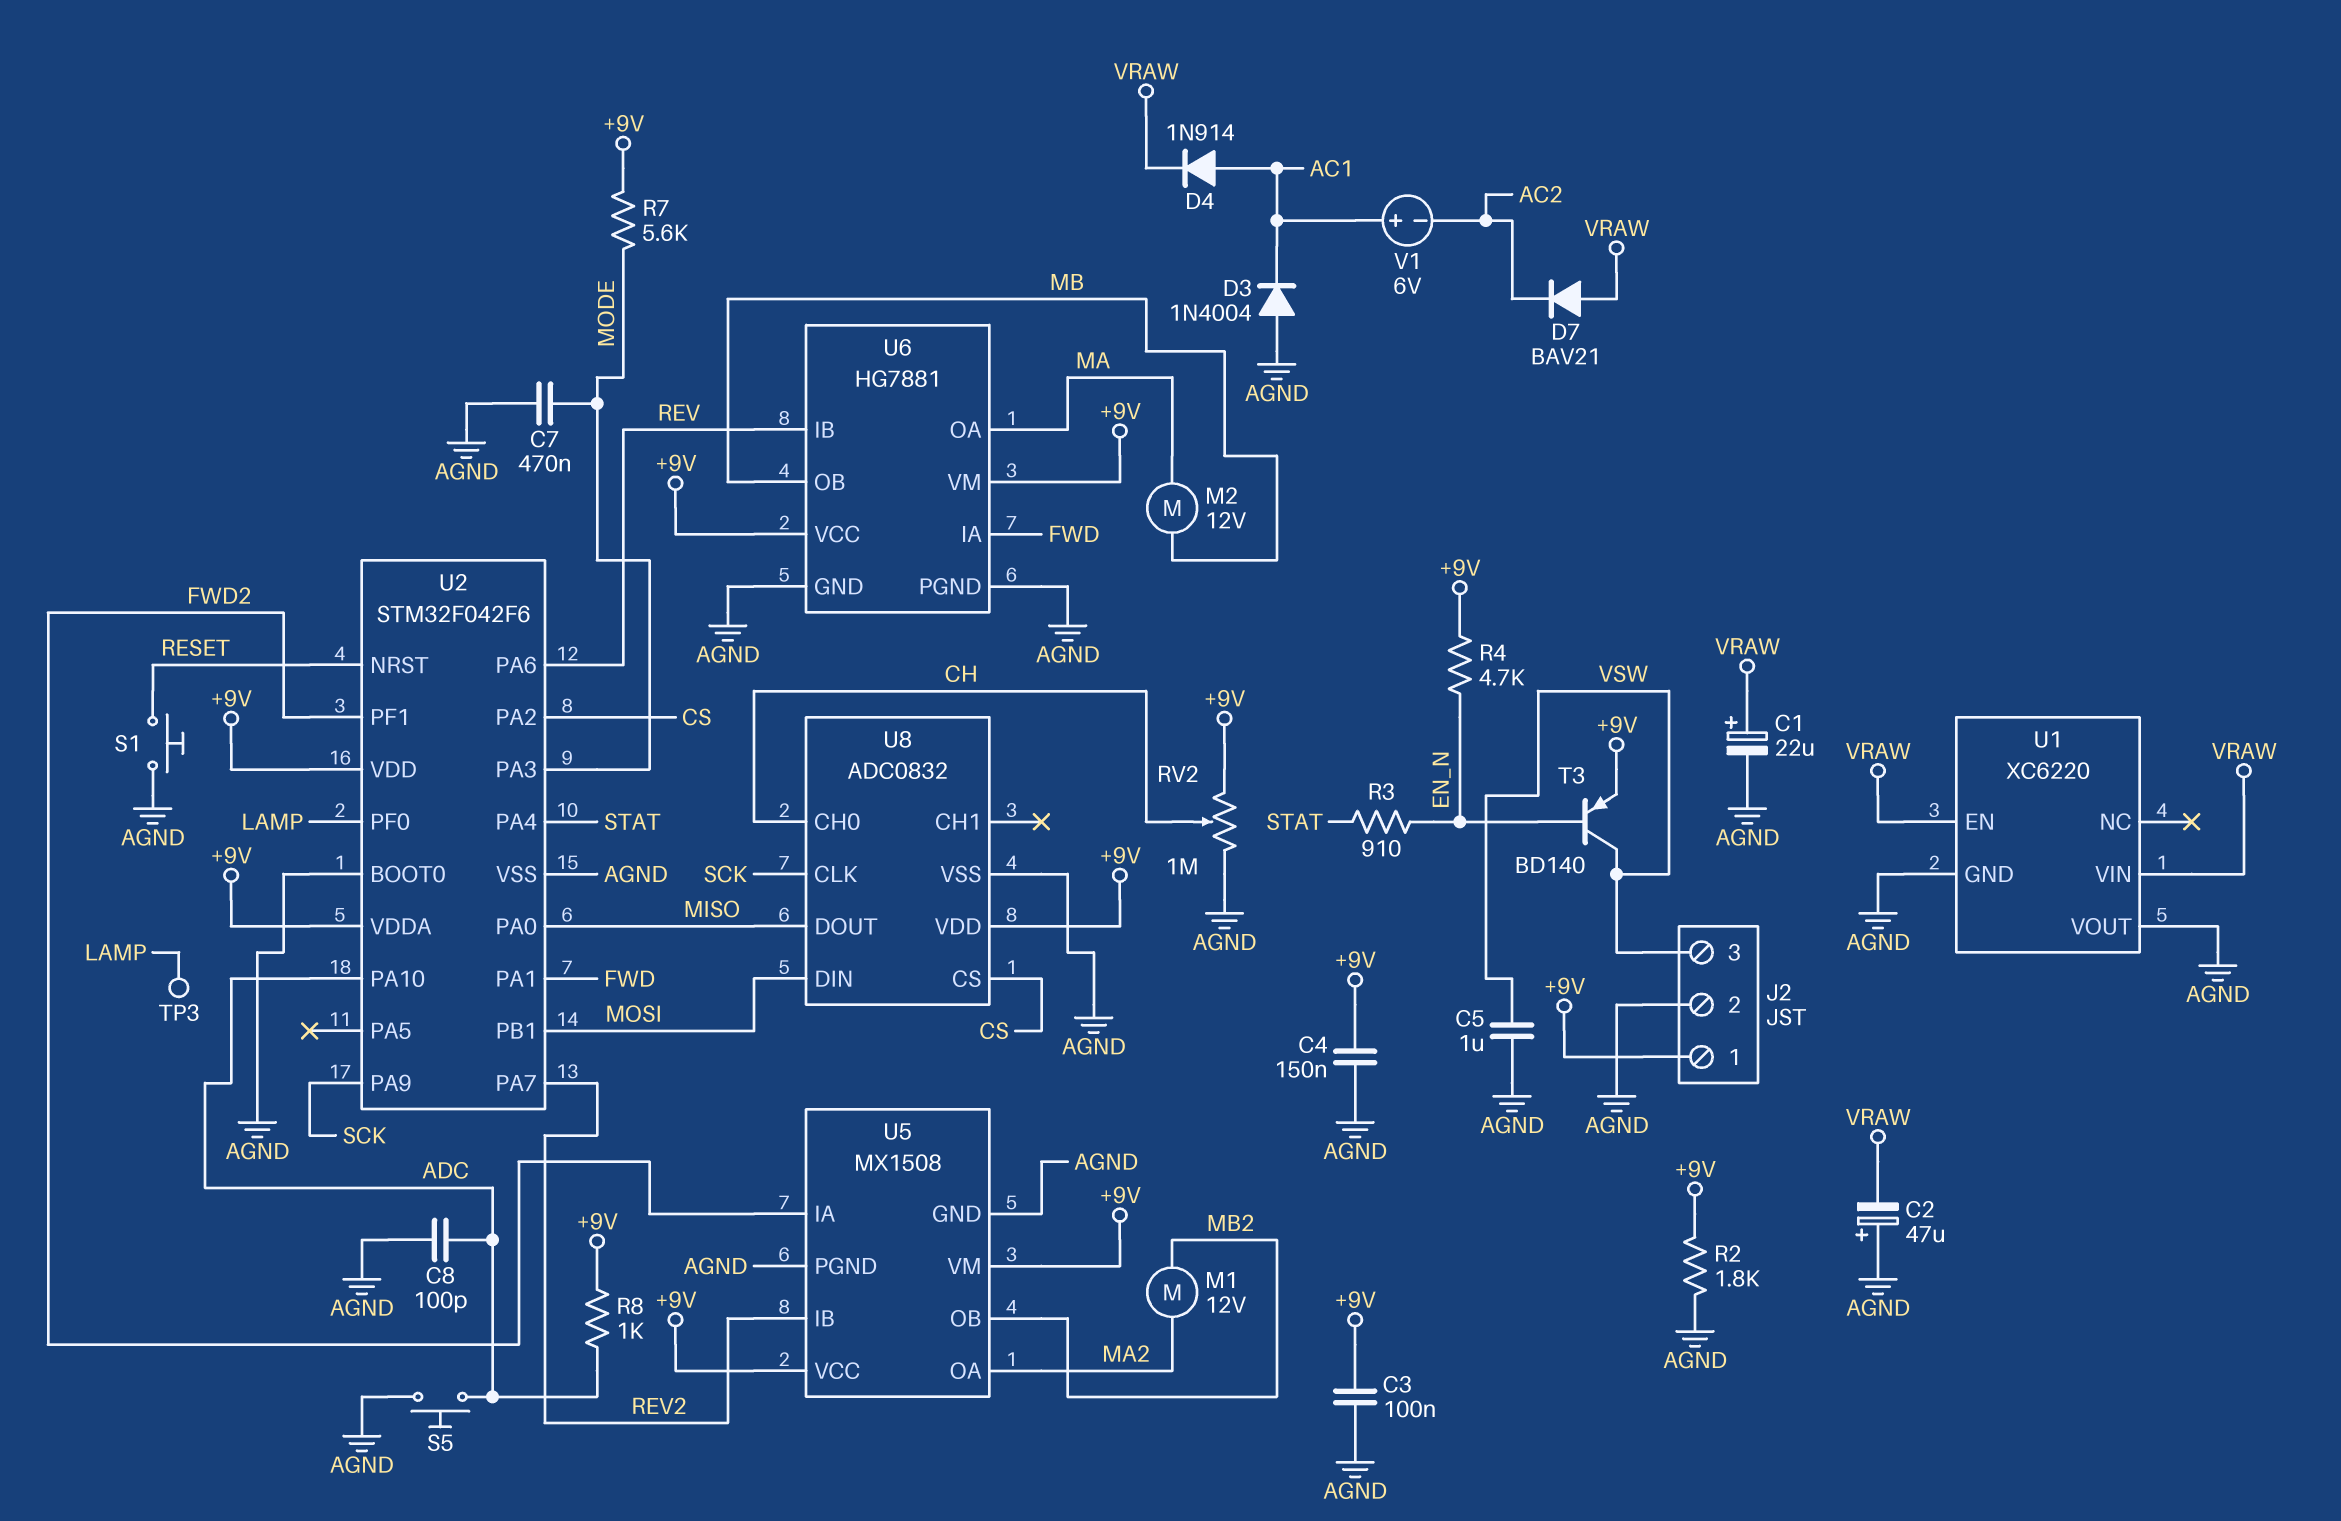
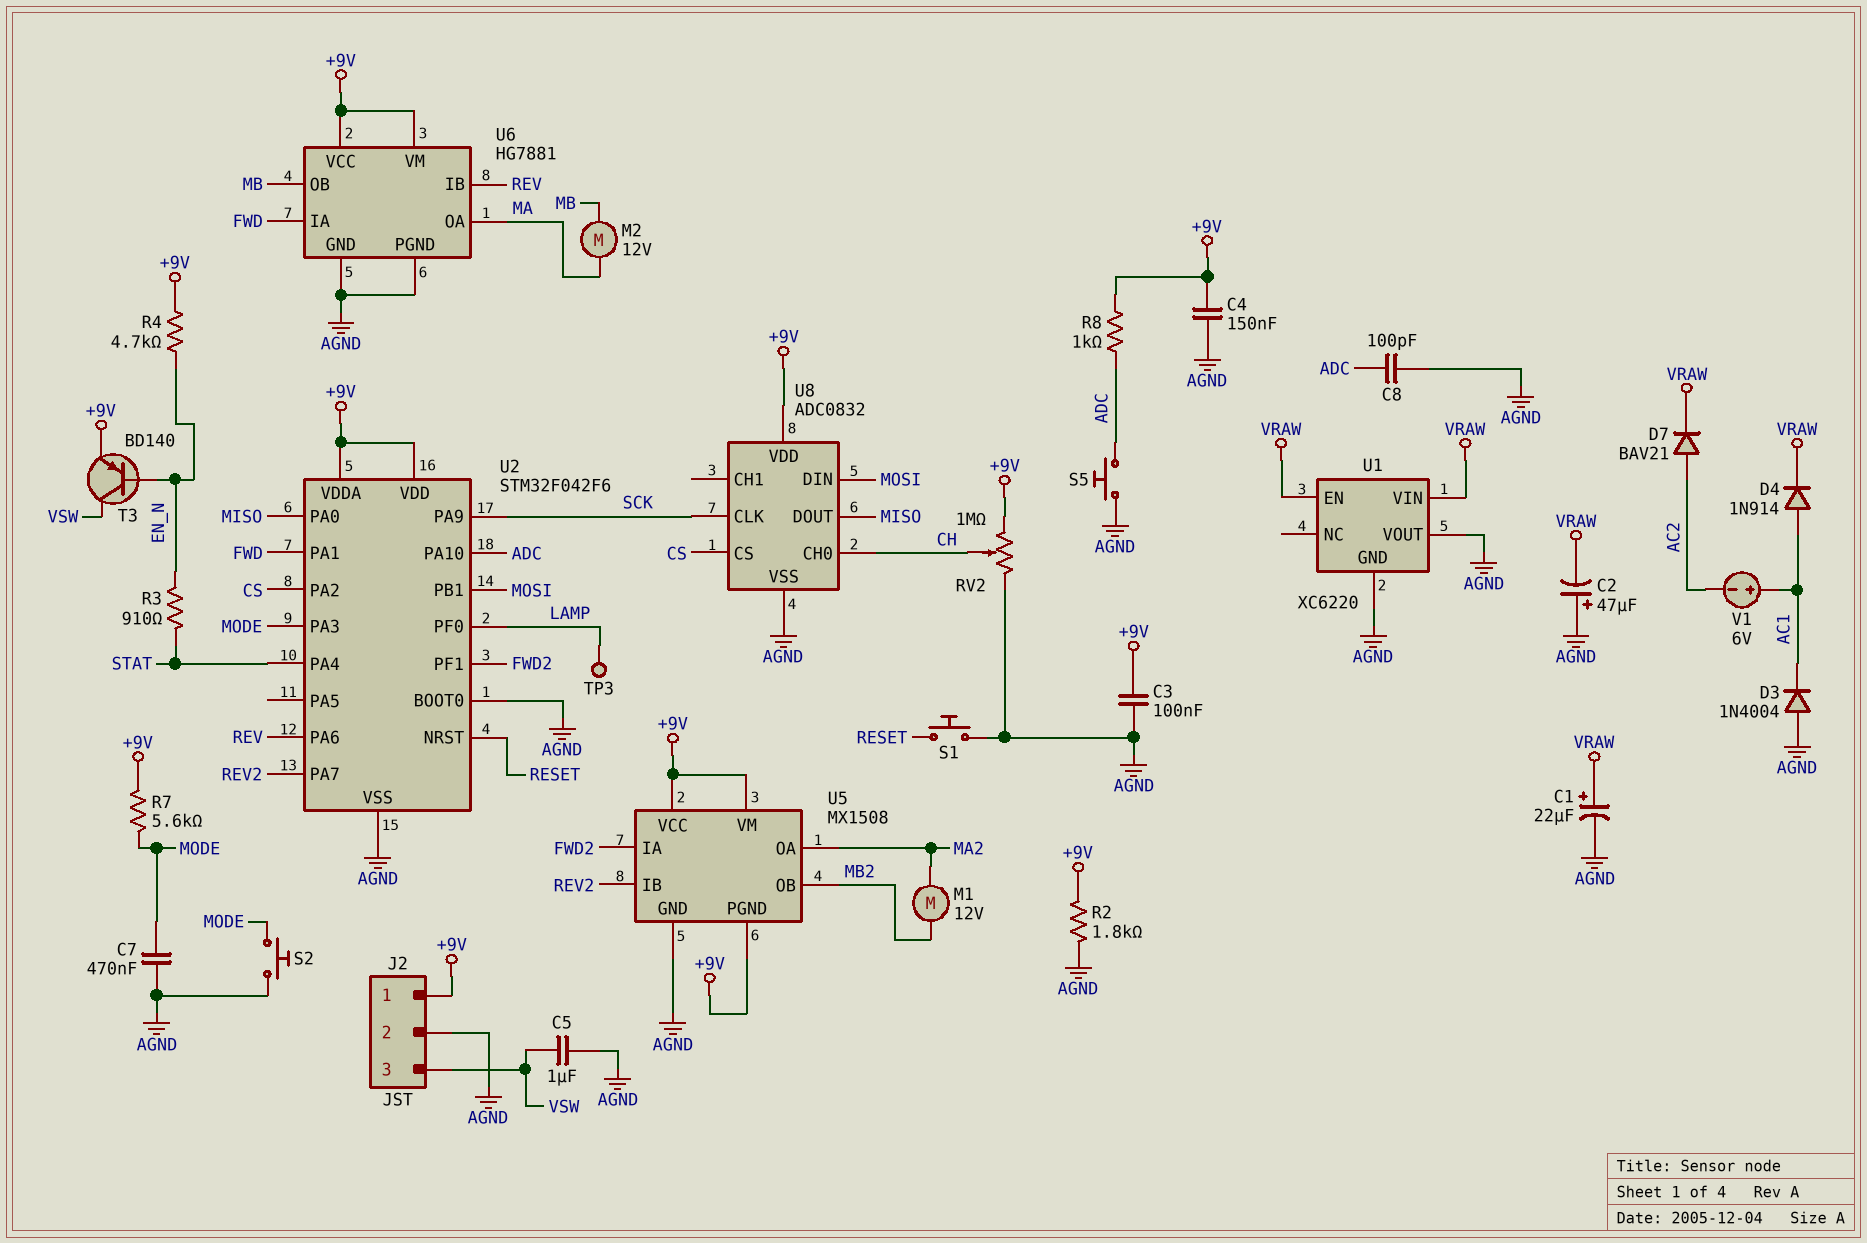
D7: diode BAV21 (A VRAW, K AC2) -> diode BAV21 (A AC2, K VRAW)
S2: none -> button (AGND, MODE)
U5 pin PGND: AGND -> +9V

